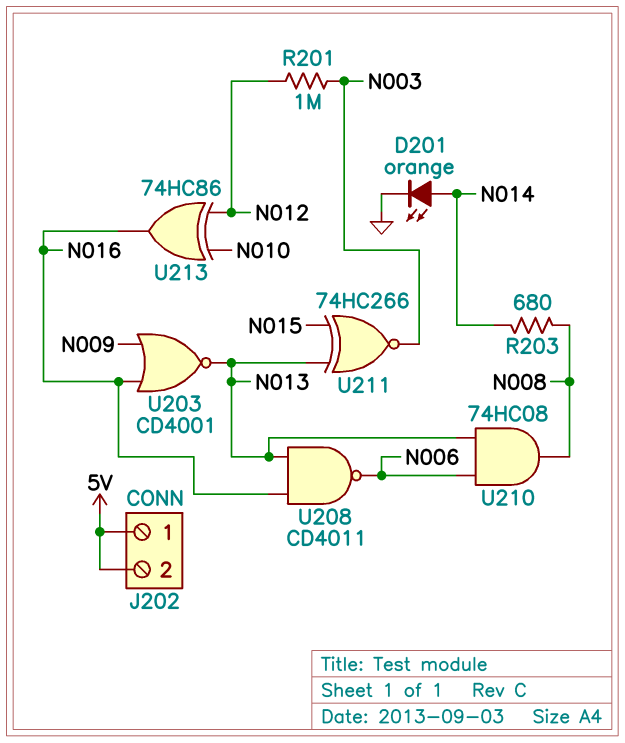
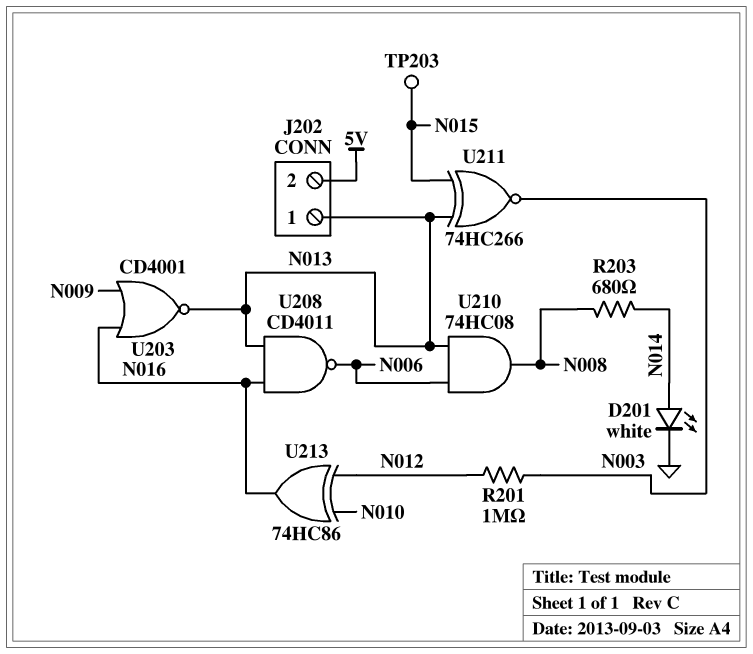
D201: LED orange (A N014, K GND) -> LED white (A N014, K GND)
J202 pin 1: 5V -> N013
TP203: none -> test point (N015)

